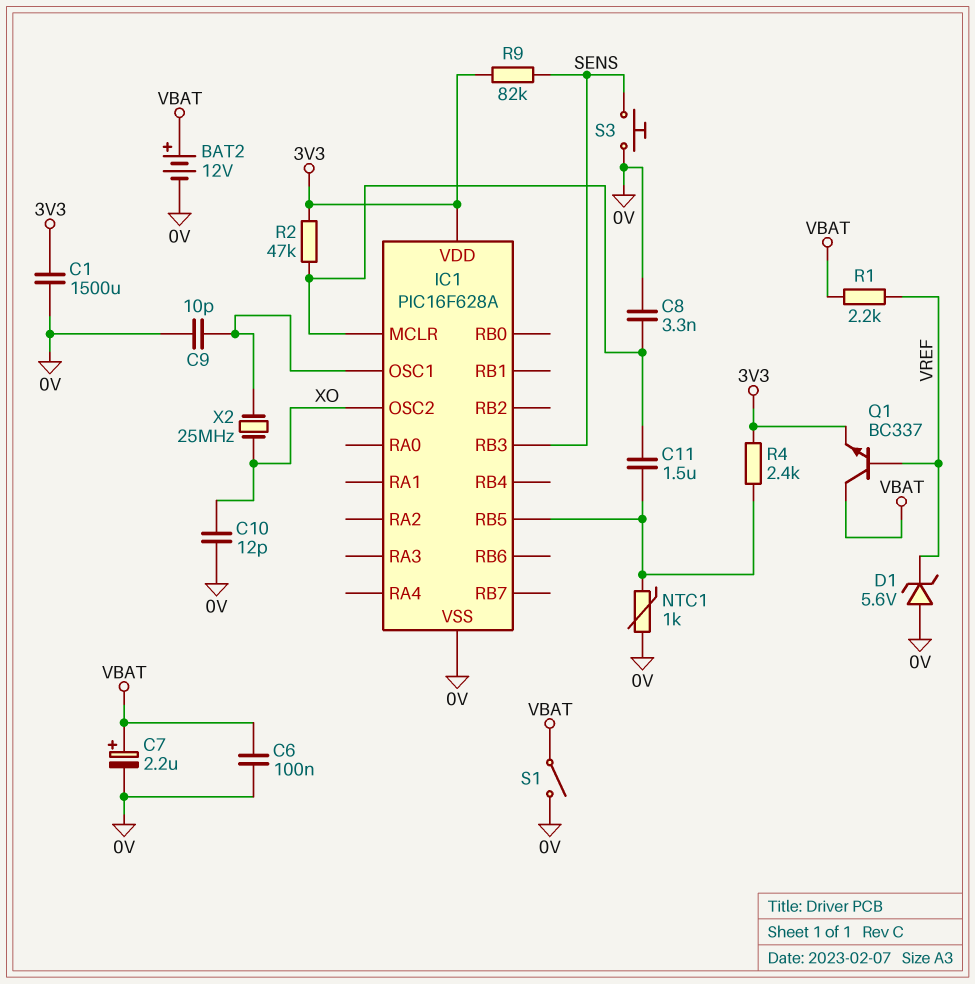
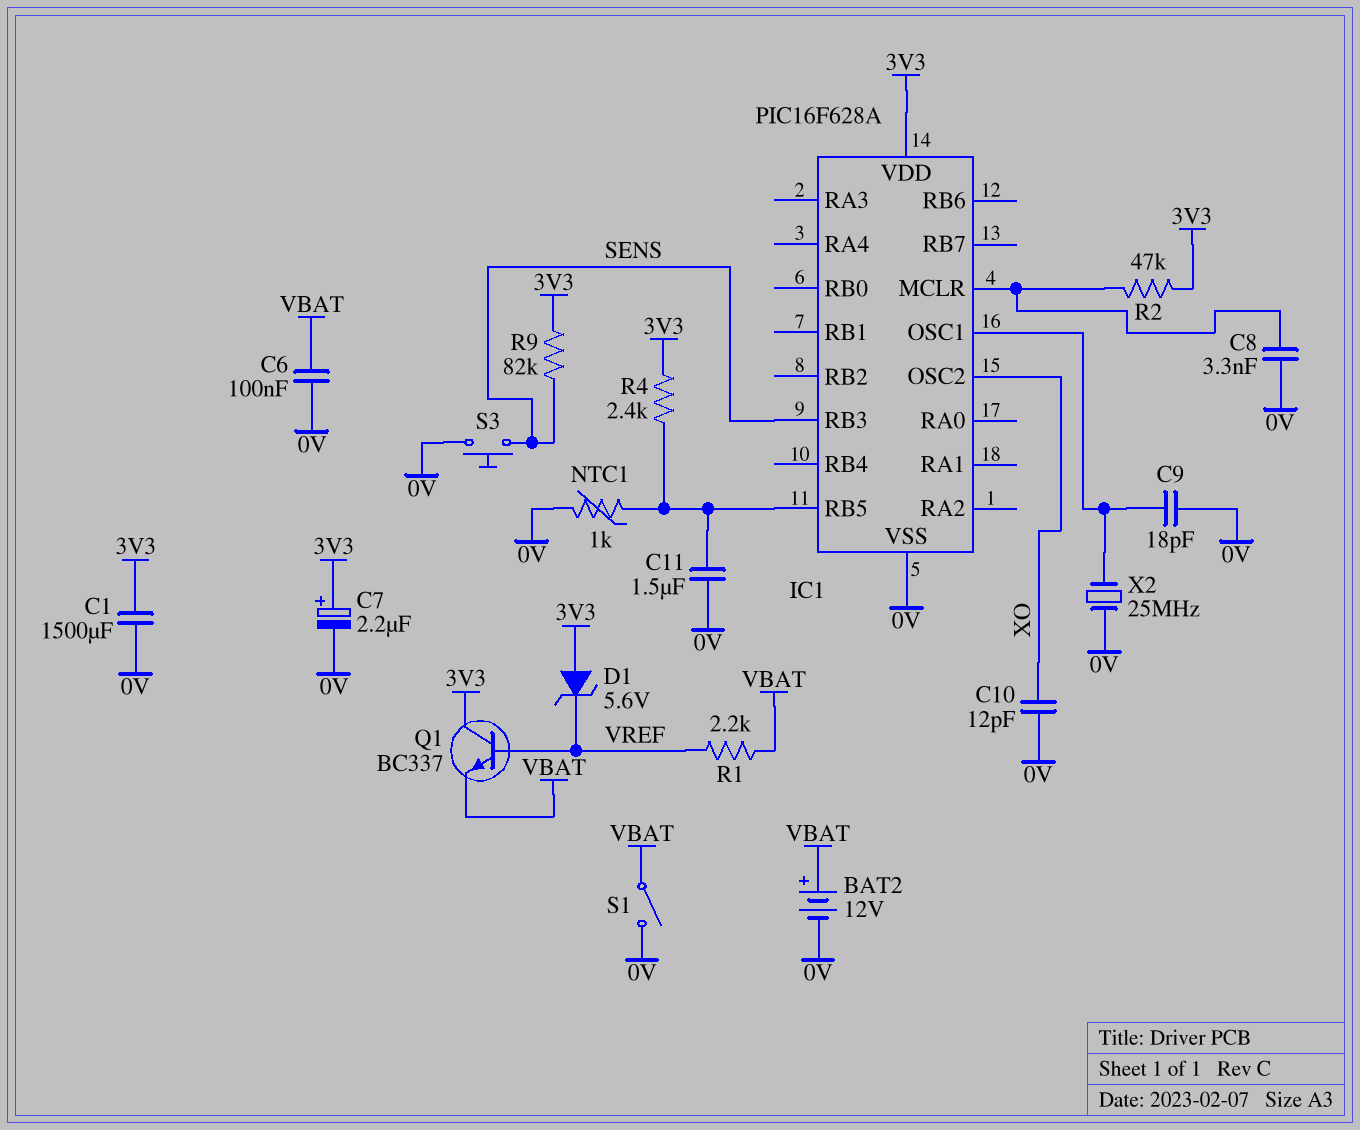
C7: 2.2uF (plus VBAT, minus 0V) -> 2.2uF (plus 3V3, minus 0V)
C9: 10pF (0V, IC1/OSC1) -> 18pF (0V, IC1/OSC1)
C11: 1.5uF (IC1/MCLR, IC1/RB5) -> 1.5uF (0V, IC1/RB5)
D1: zener 5.6V (A 0V, K VREF) -> zener 5.6V (A 3V3, K VREF)
Q1: NPN BC337 (B VREF, C VBAT, E 3V3) -> NPN BC337 (B VREF, C 3V3, E VBAT)
X2: 25MHz (IC1/OSC1, XO) -> 25MHz (0V, IC1/OSC1)

